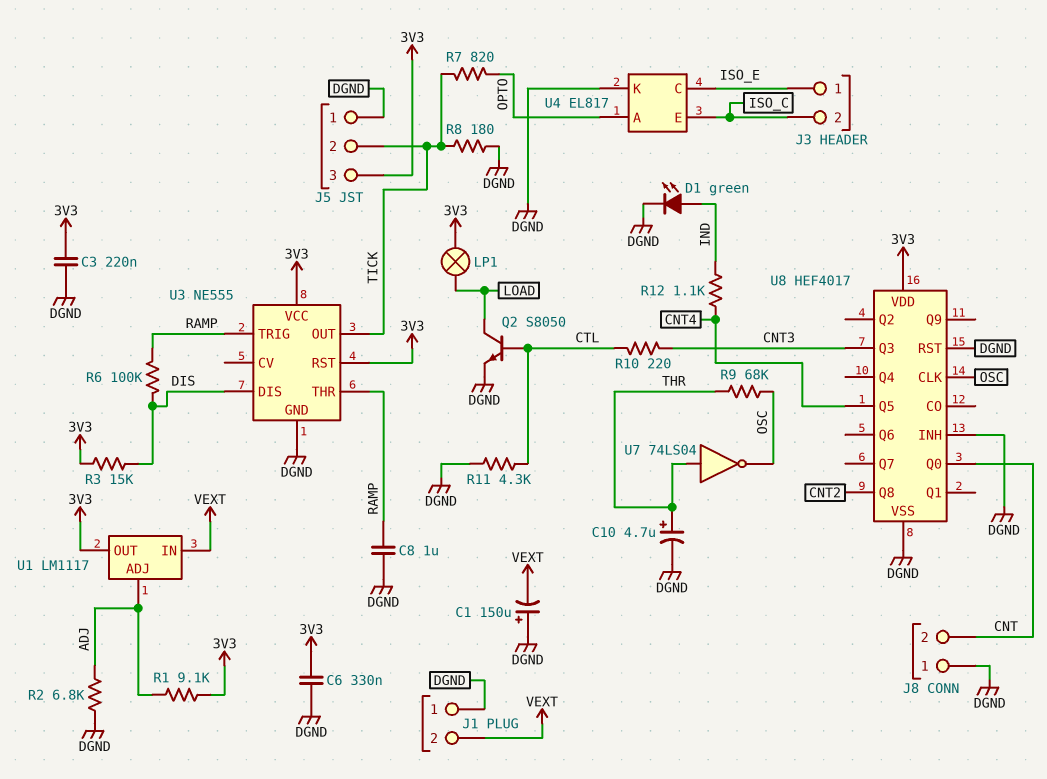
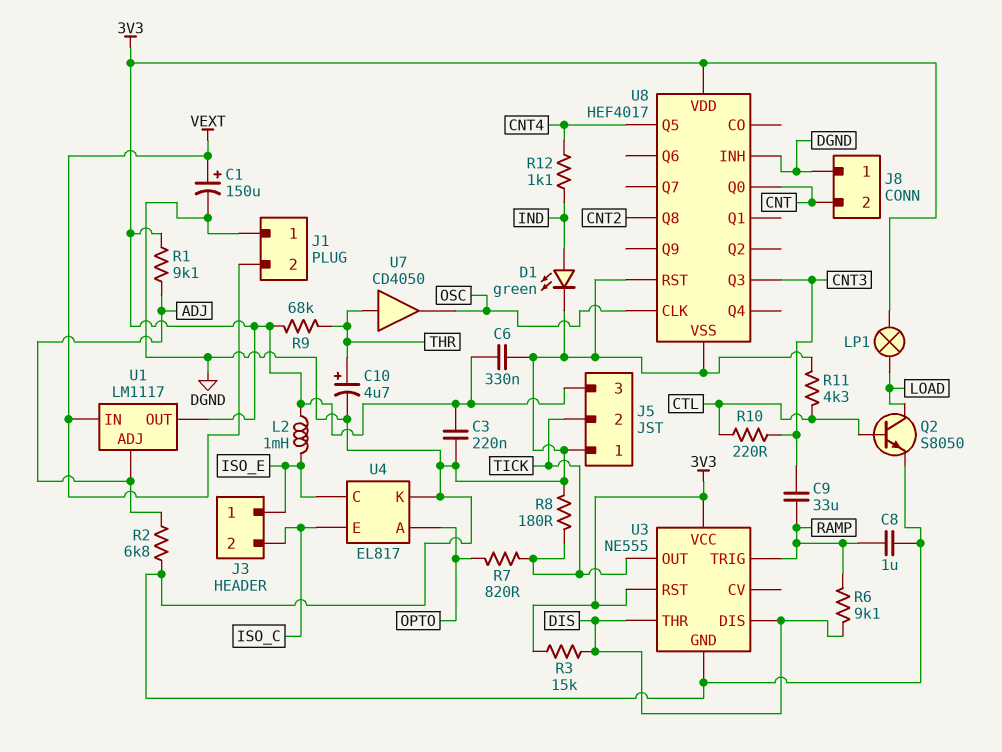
C1: 150uF (plus DGND, minus VEXT) -> 150uF (plus VEXT, minus DGND)
C9: none -> 33uF (CNT3, RAMP)
L2: none -> 1mH (3V3, ISO_E)
R6: 100k (DIS, RAMP) -> 9.1k (DIS, RAMP)
R9: 68k (OSC, THR) -> 68k (3V3, THR)
U3 pin THR: RAMP -> DIS
U7: NOT 74LS04 (in THR, out OSC) -> buffer CD4050 (in THR, out OSC)

